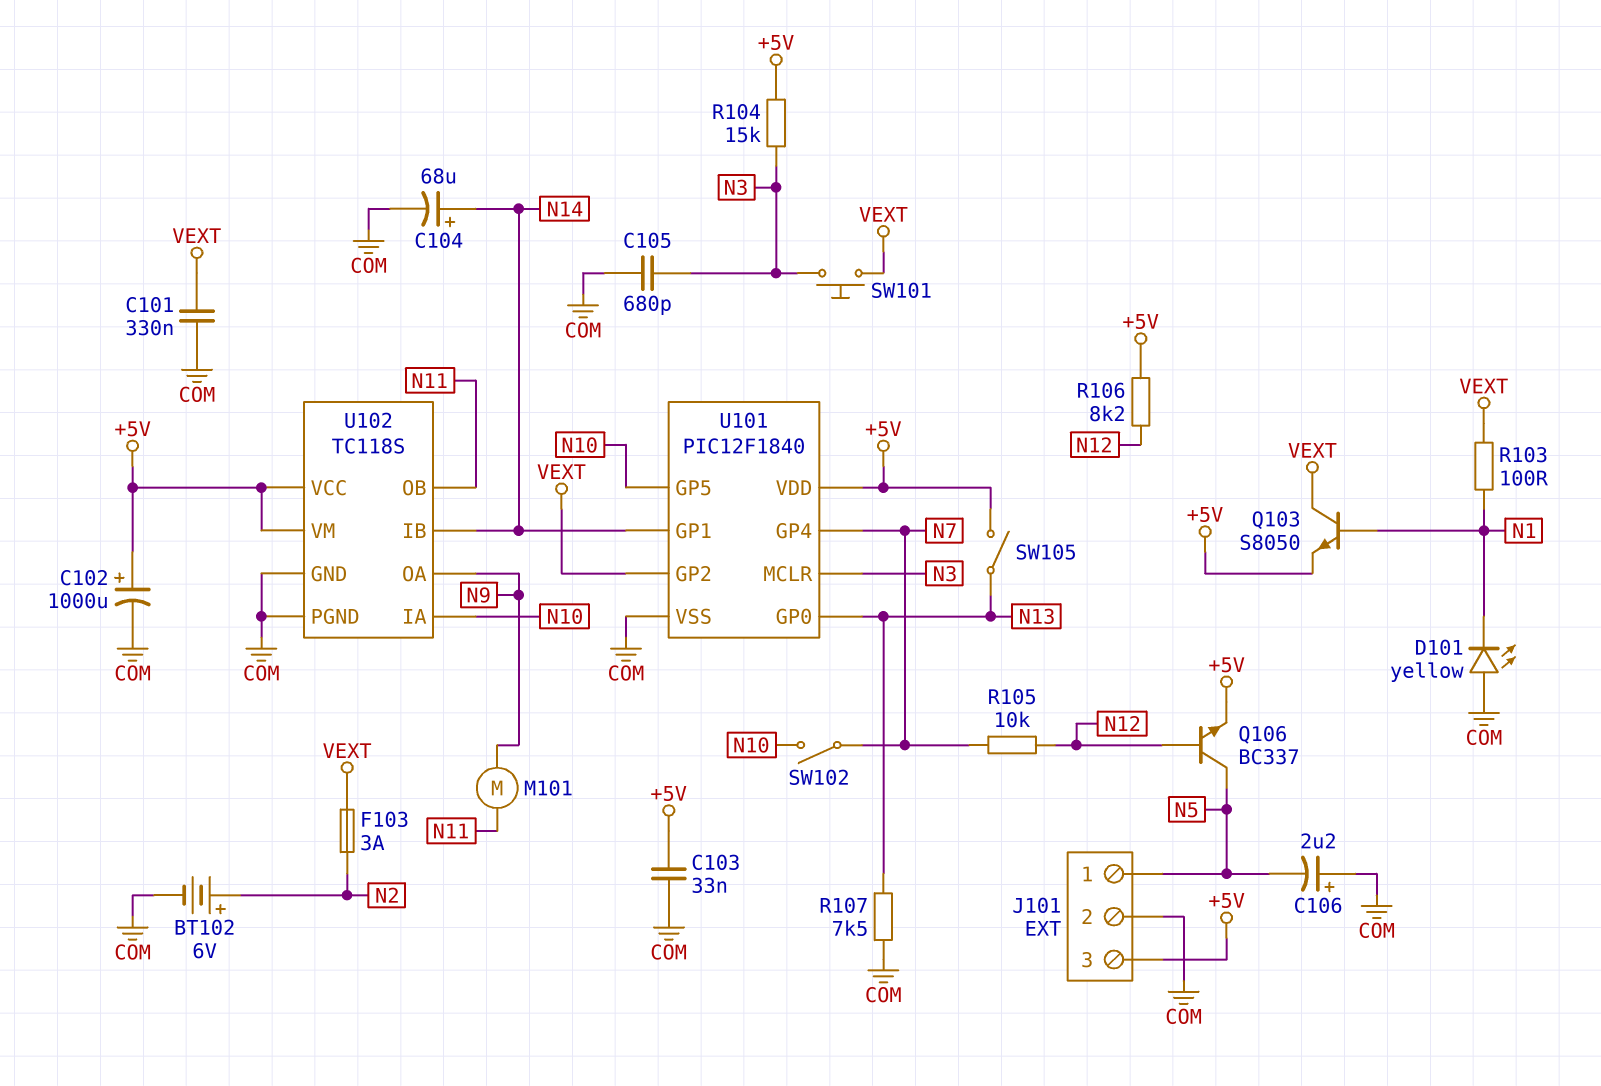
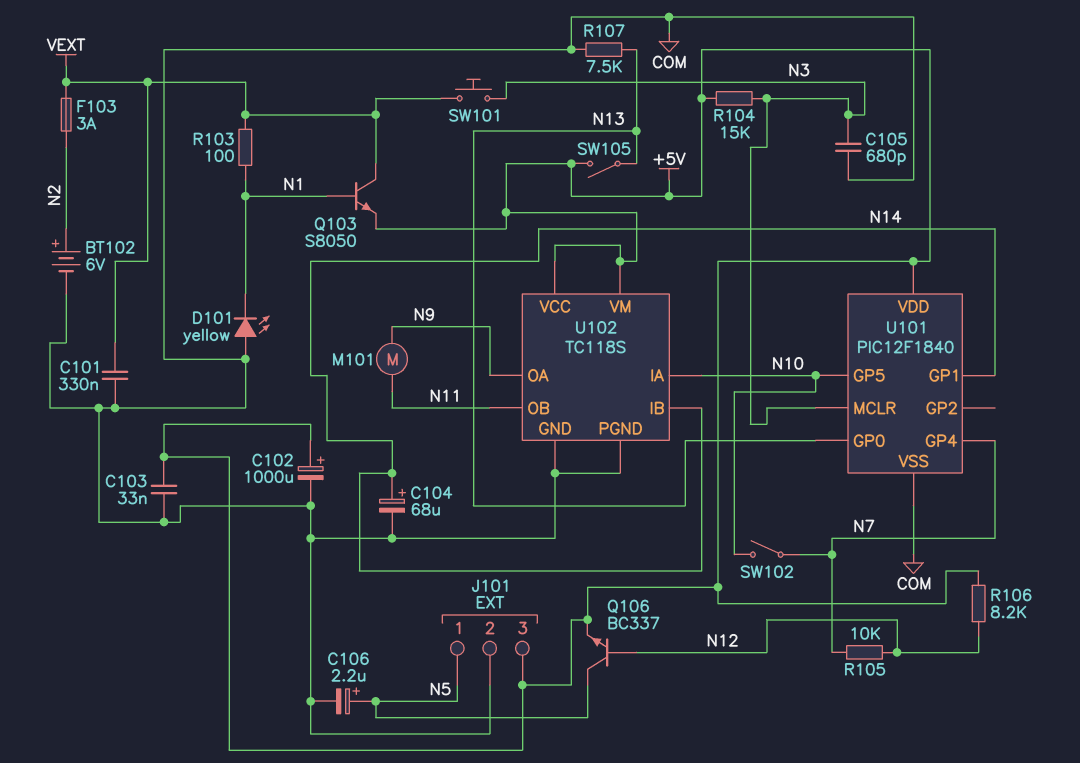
C106: 2.2uF (plus COM, minus N5) -> 2.2uF (plus N5, minus COM)
U101 pin GP2: VEXT -> none

